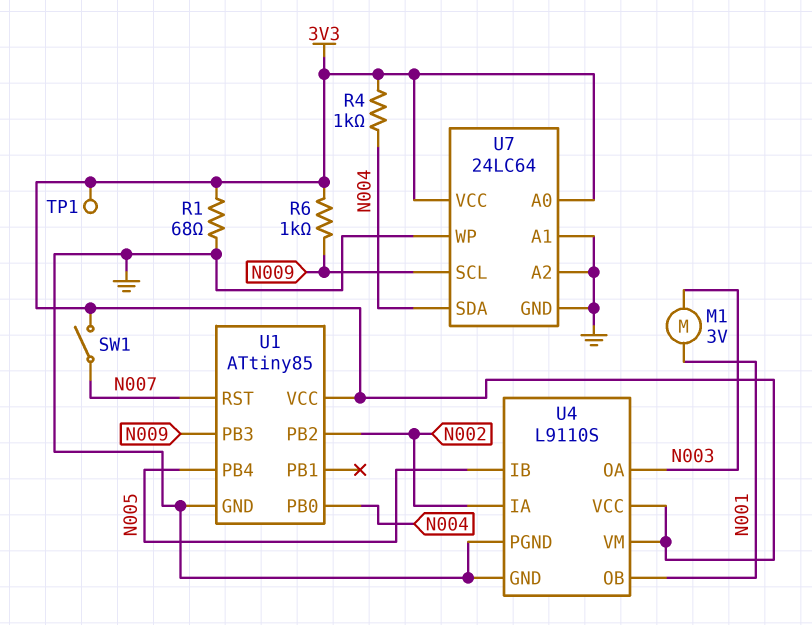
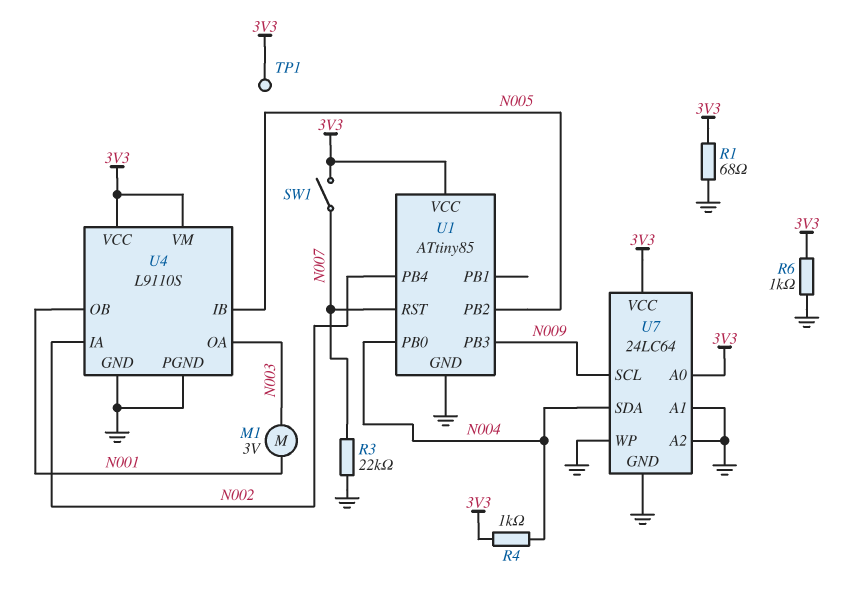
R3: none -> 22k (GND, N007)
R6: 1k (3V3, N009) -> 1k (3V3, GND)
U1 pin PB2: N002 -> N005
U1 pin PB4: N005 -> N002

